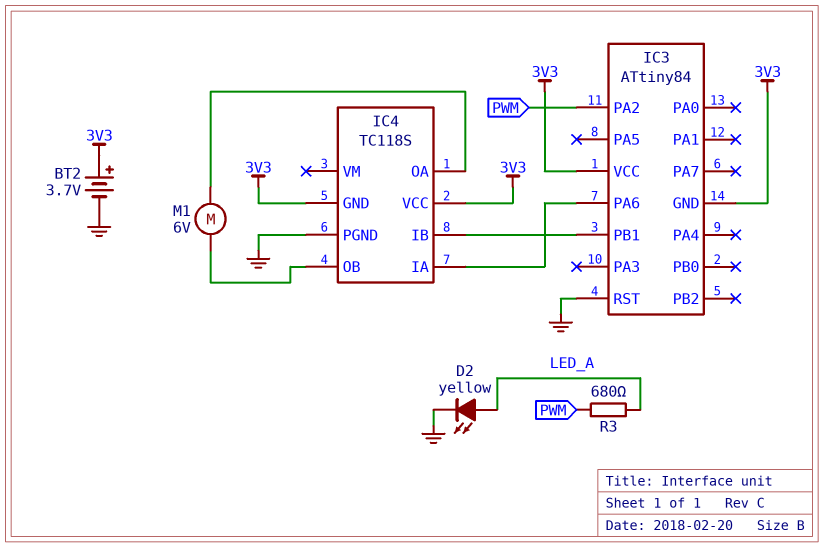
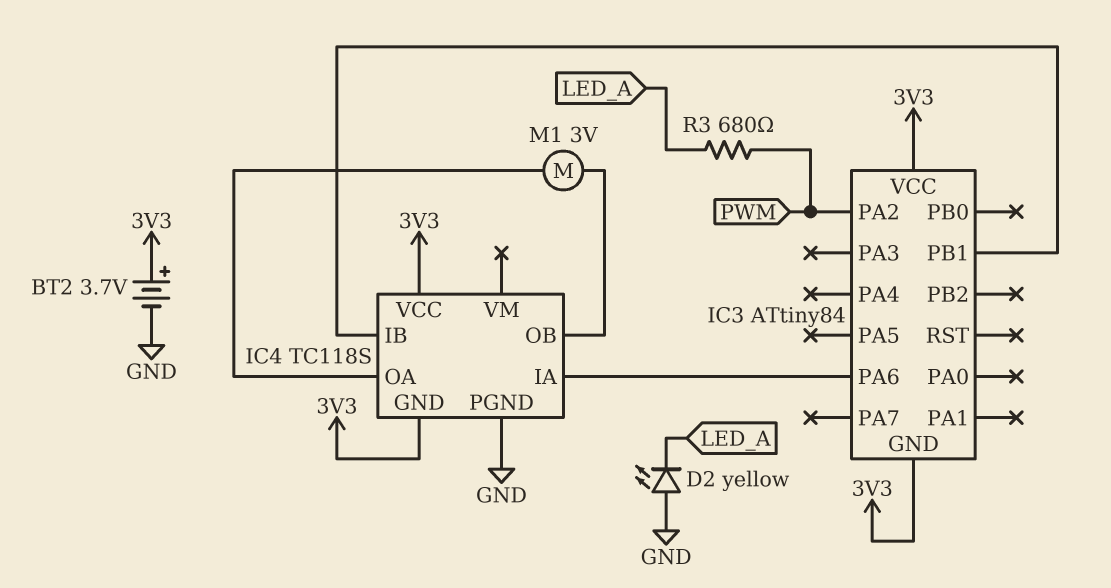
D2: LED yellow (A LED_A, K GND) -> LED yellow (A GND, K LED_A)
IC3 pin RST: GND -> none
M1: motor 6V (IC4/OA, IC4/OB) -> motor 3V (IC4/OA, IC4/OB)

